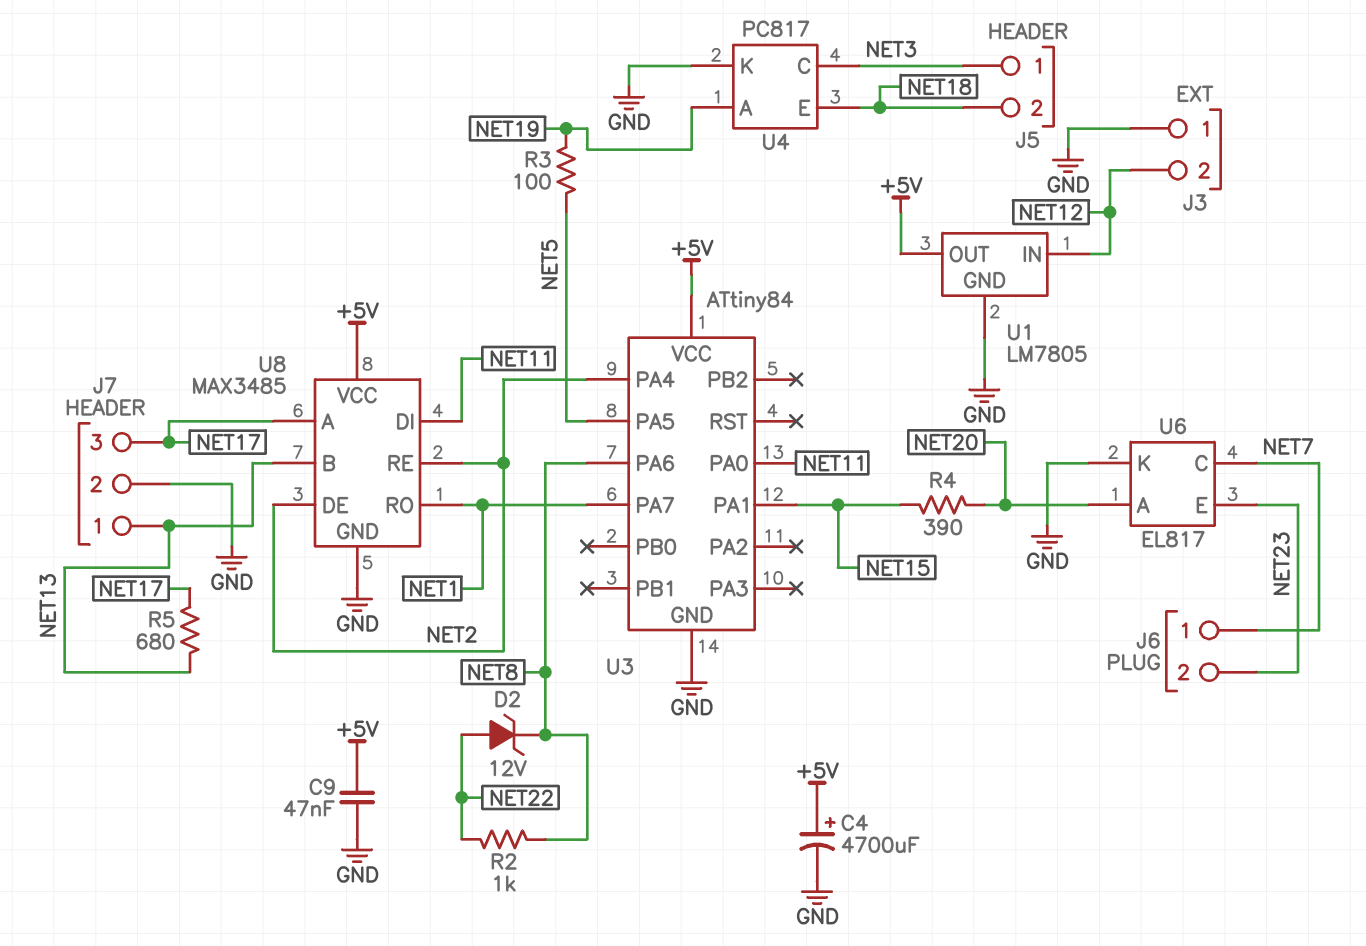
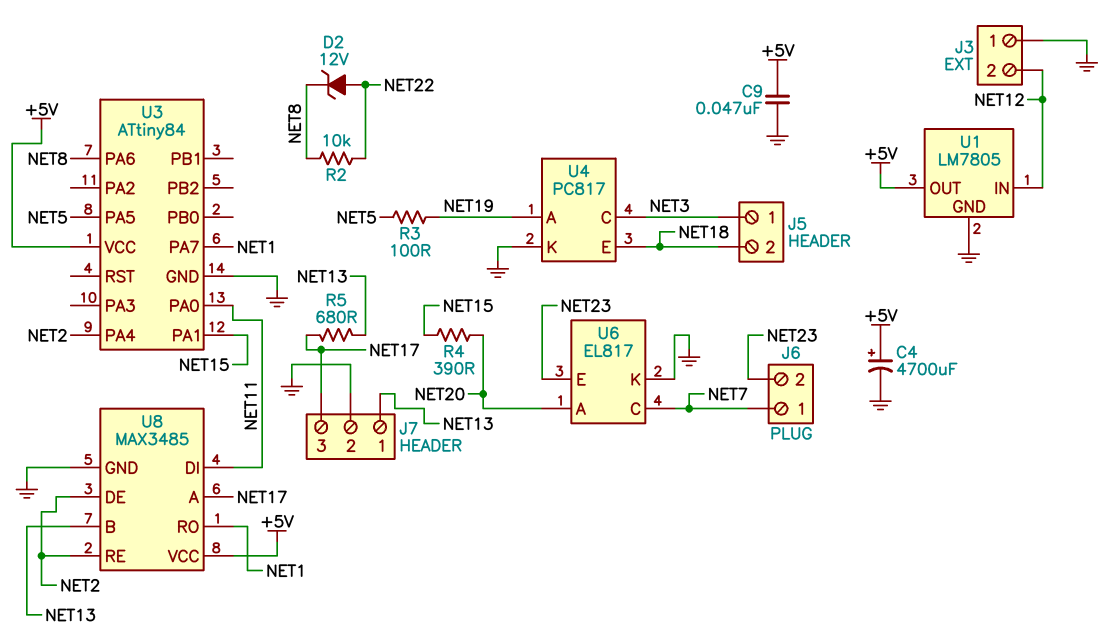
R2: 1k (NET8, NET22) -> 10k (NET8, NET22)

